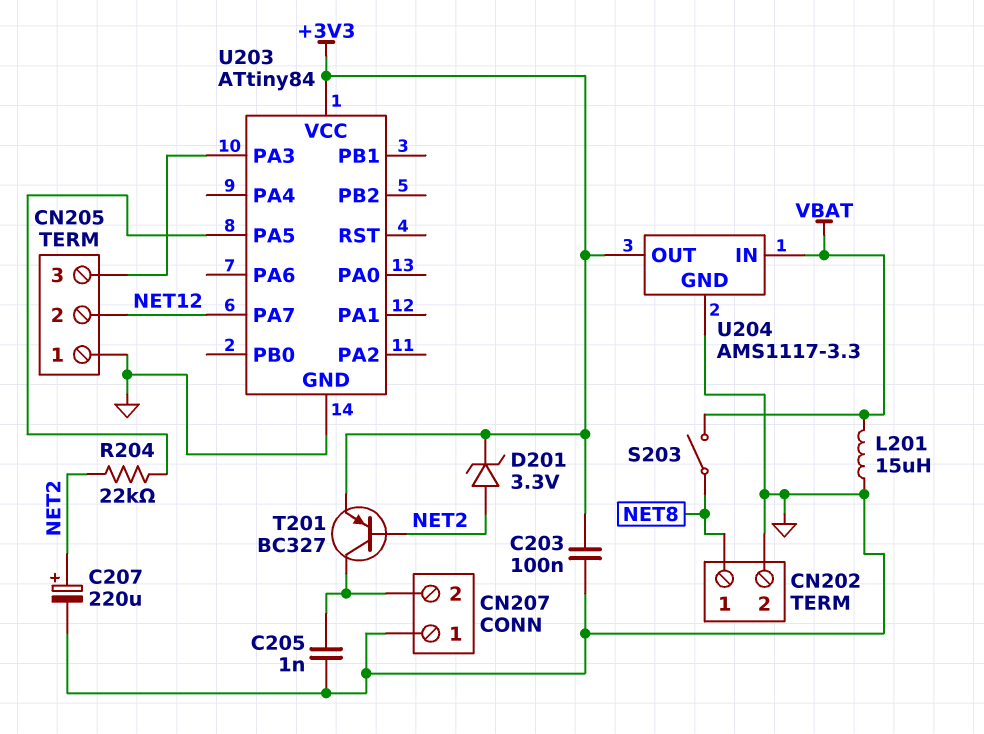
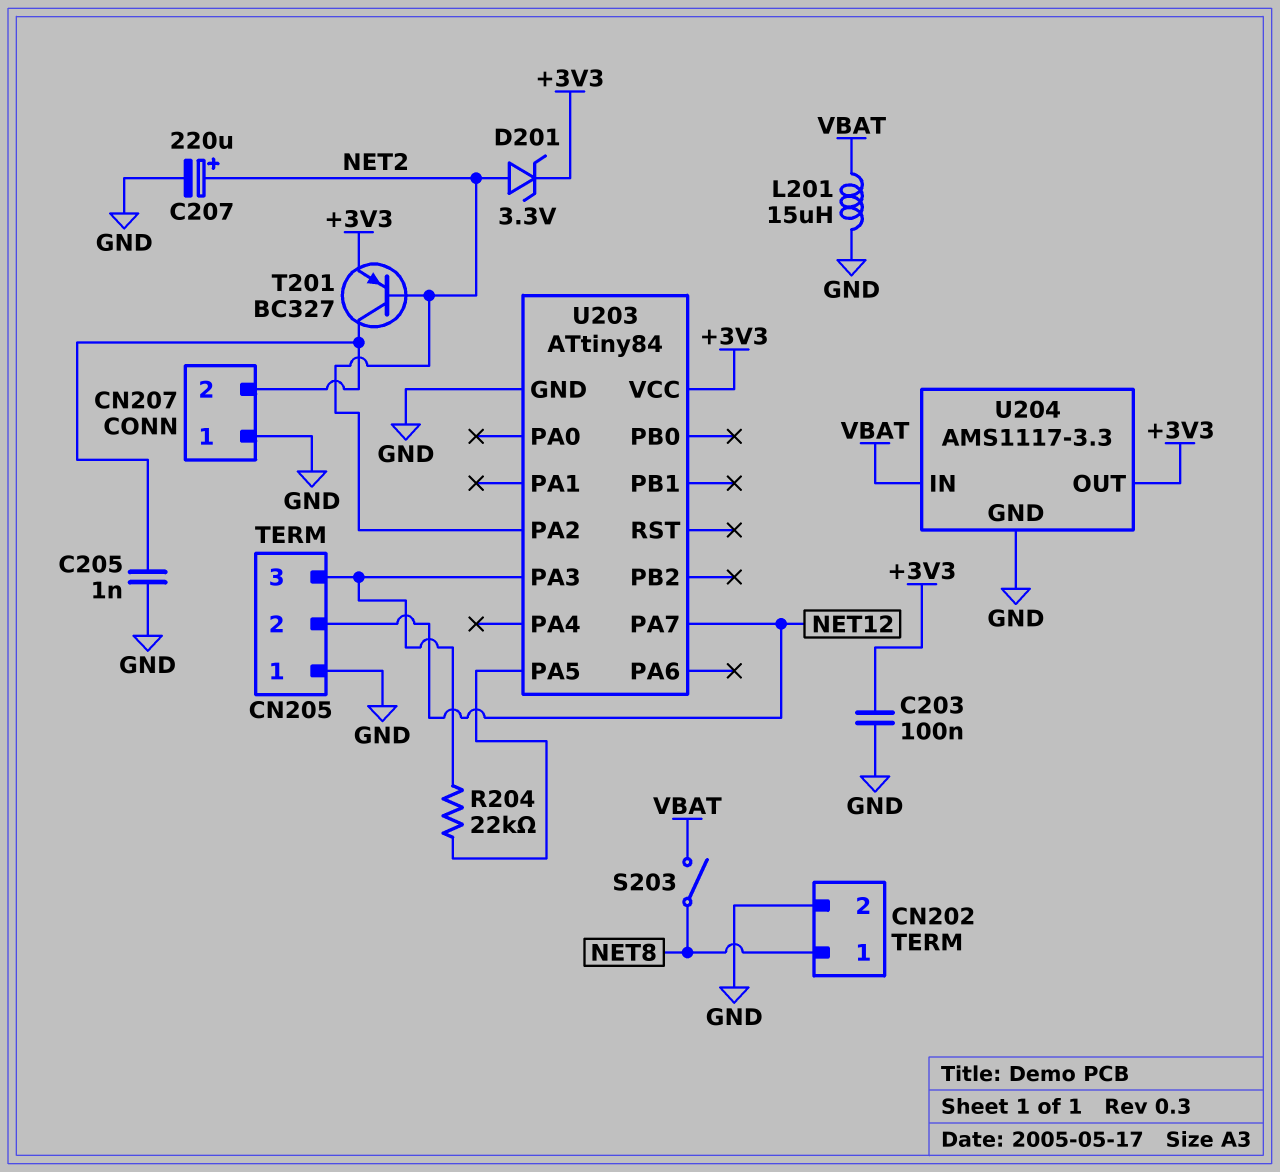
R204: 22k (NET2, U203/PA5) -> 22k (CN205/3, U203/PA5)
U203 pin PA2: none -> NET2

